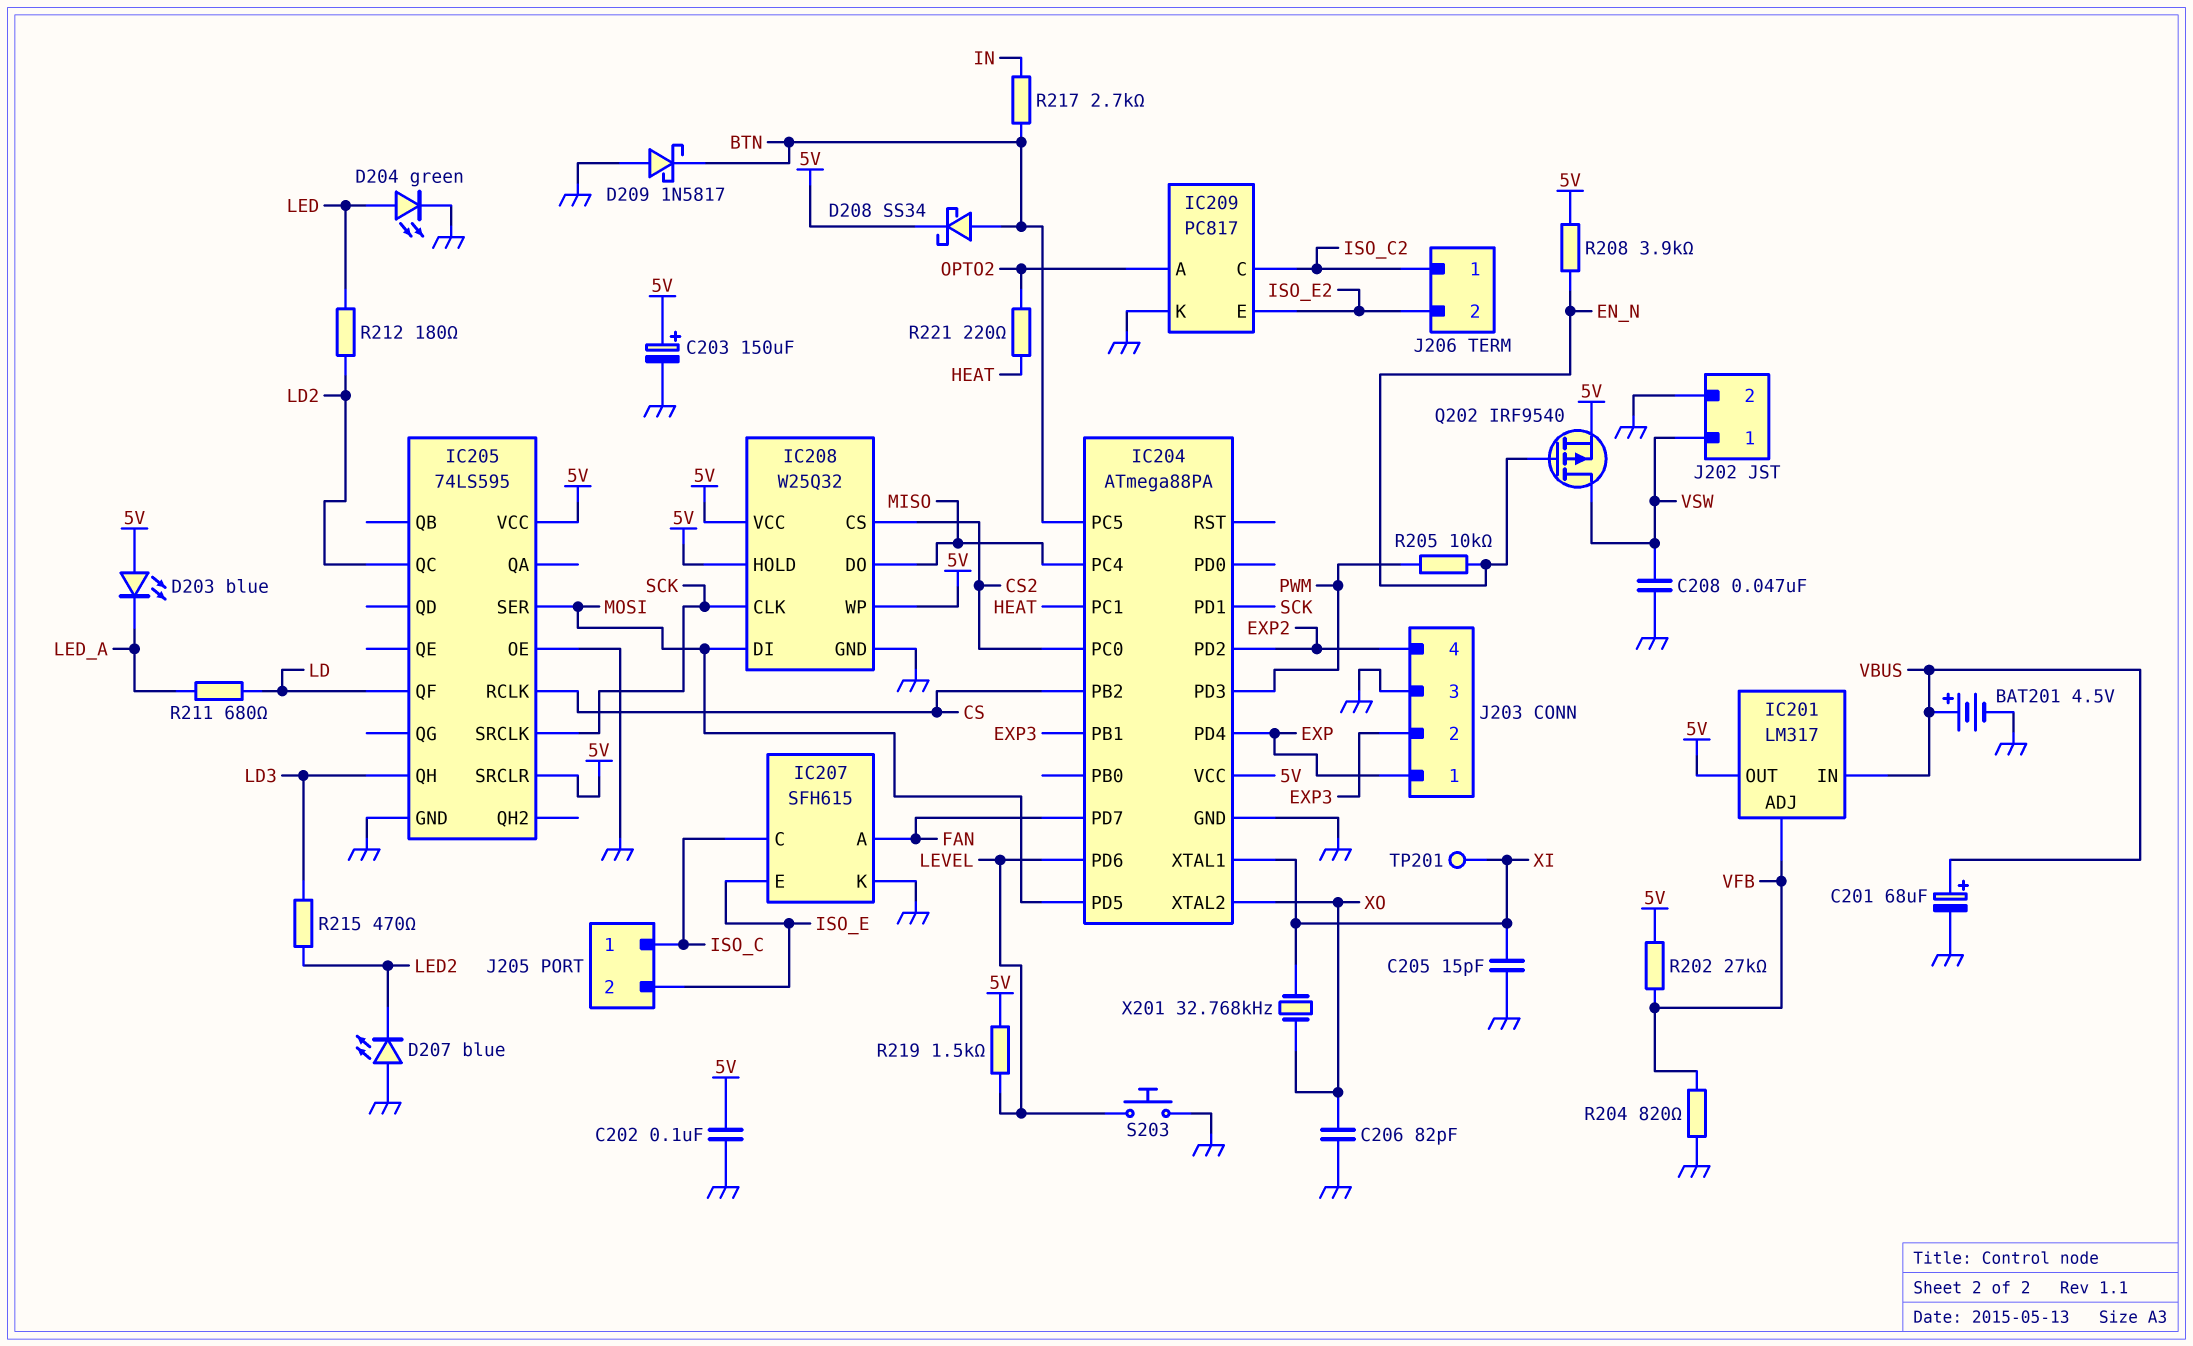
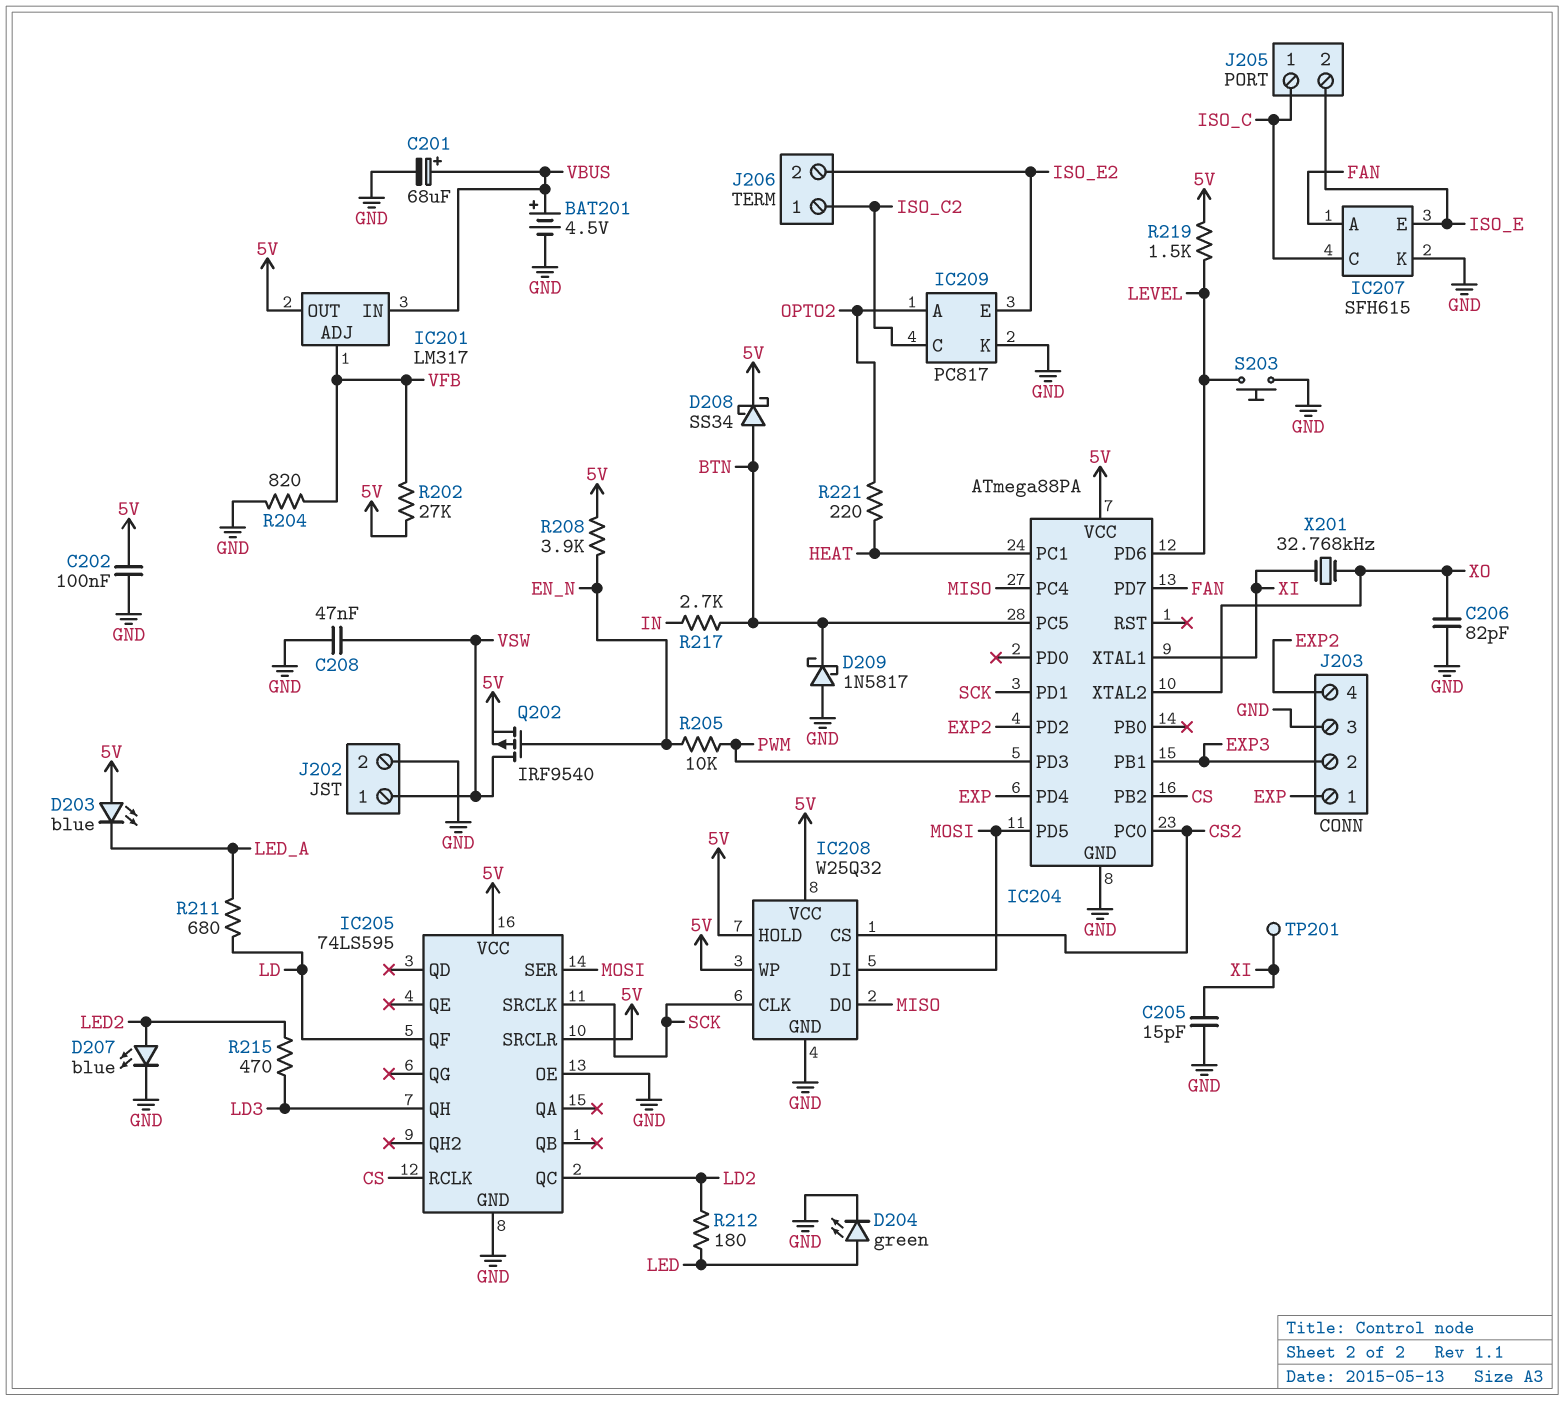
C203: 150uF (plus 5V, minus GND) -> none
D207: LED blue (A GND, K LED2) -> LED blue (A LED2, K GND)

